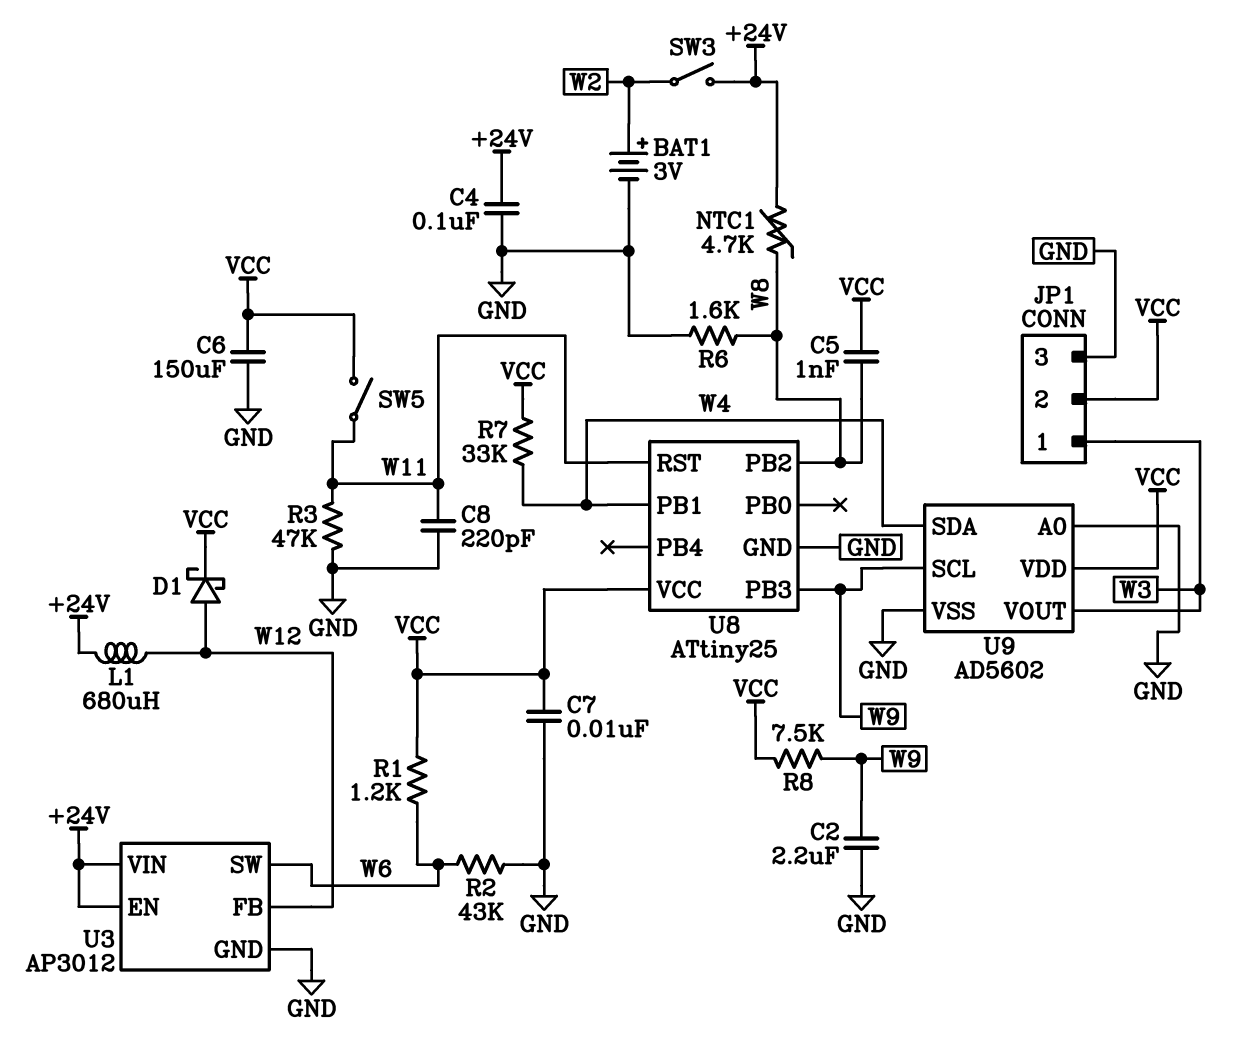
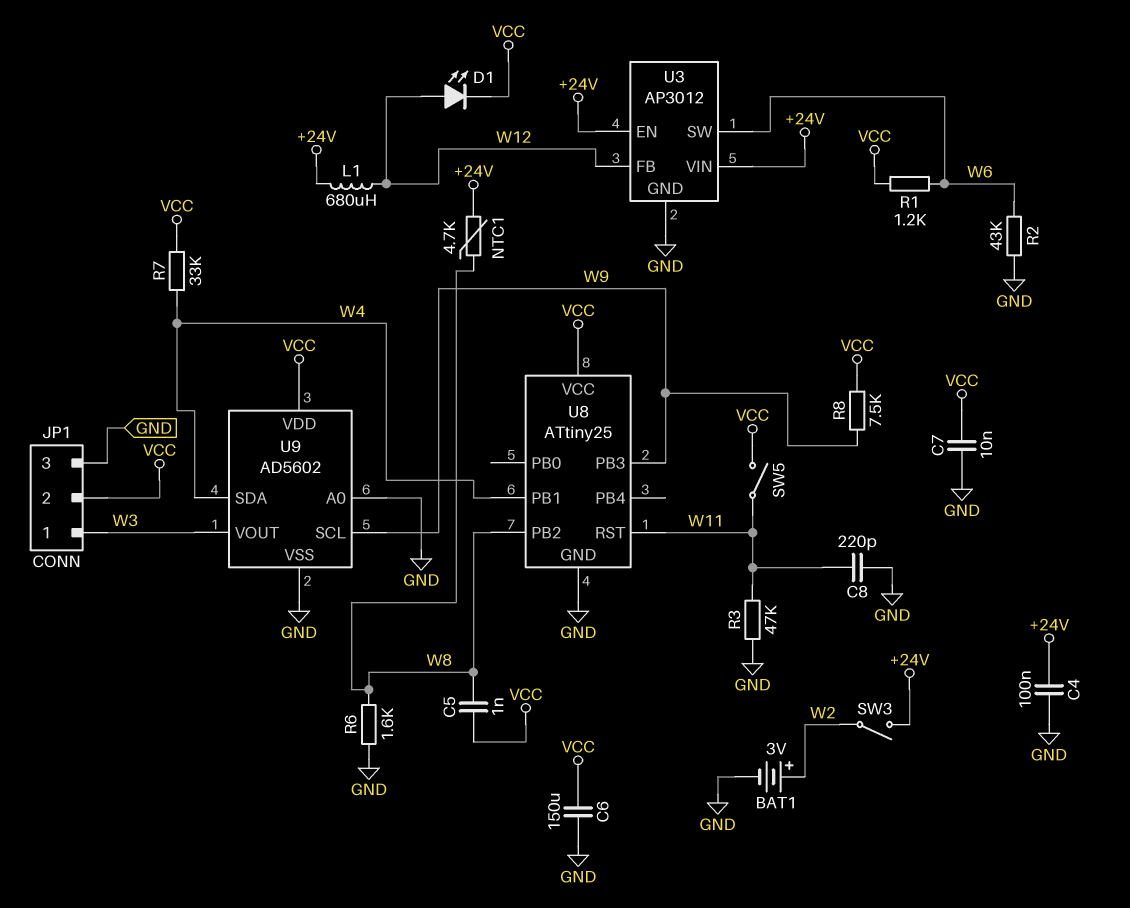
C2: 2.2uF (GND, W9) -> none
D1: schottky (A W12, K VCC) -> LED (A W12, K VCC)

